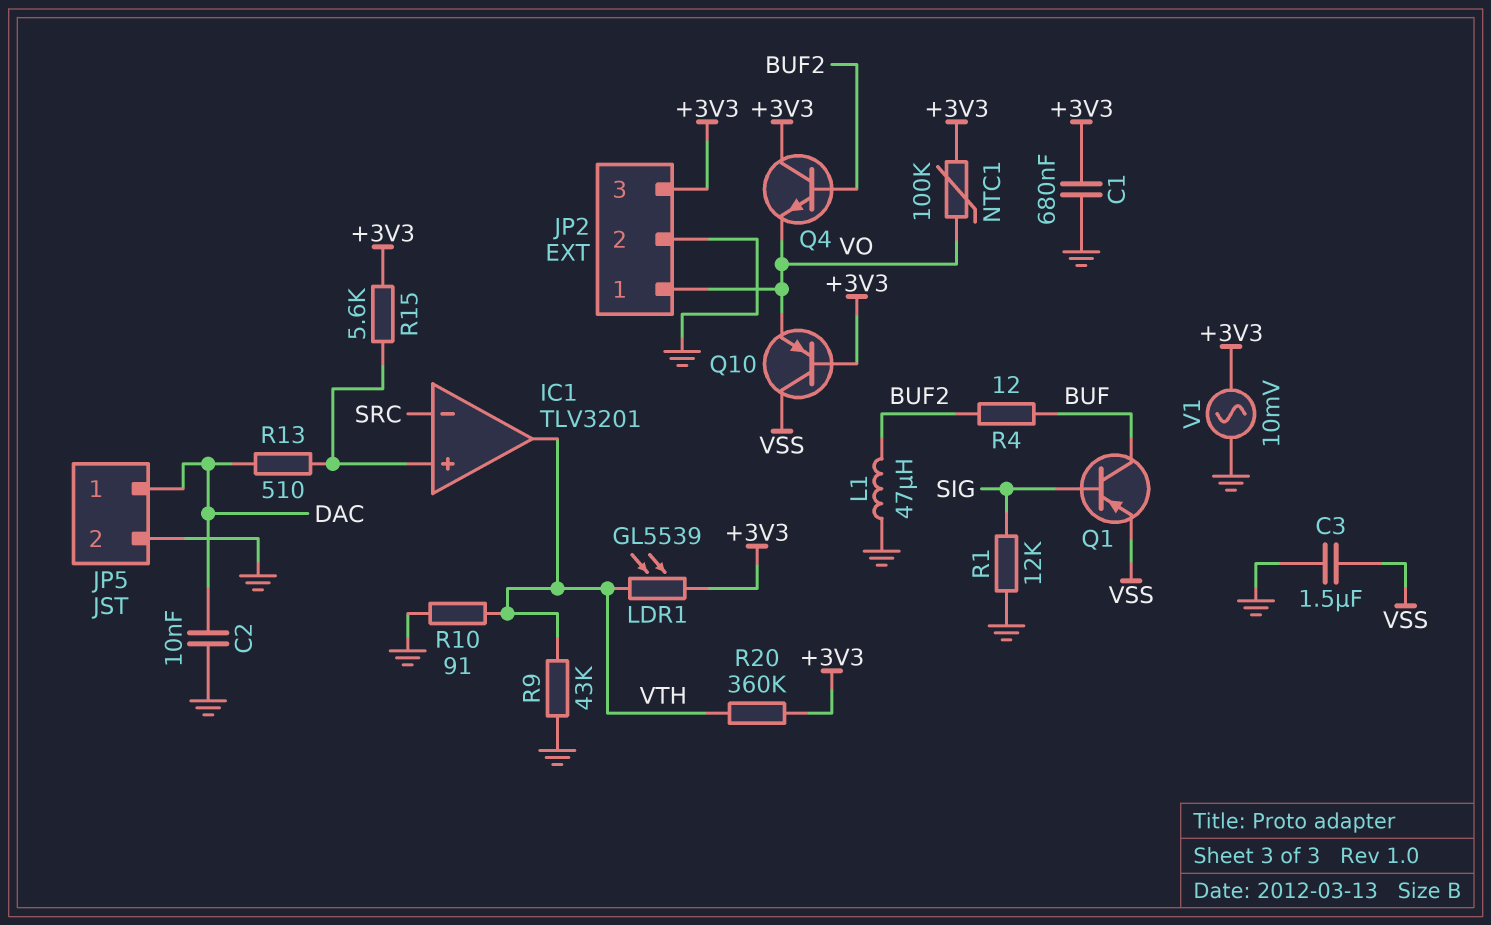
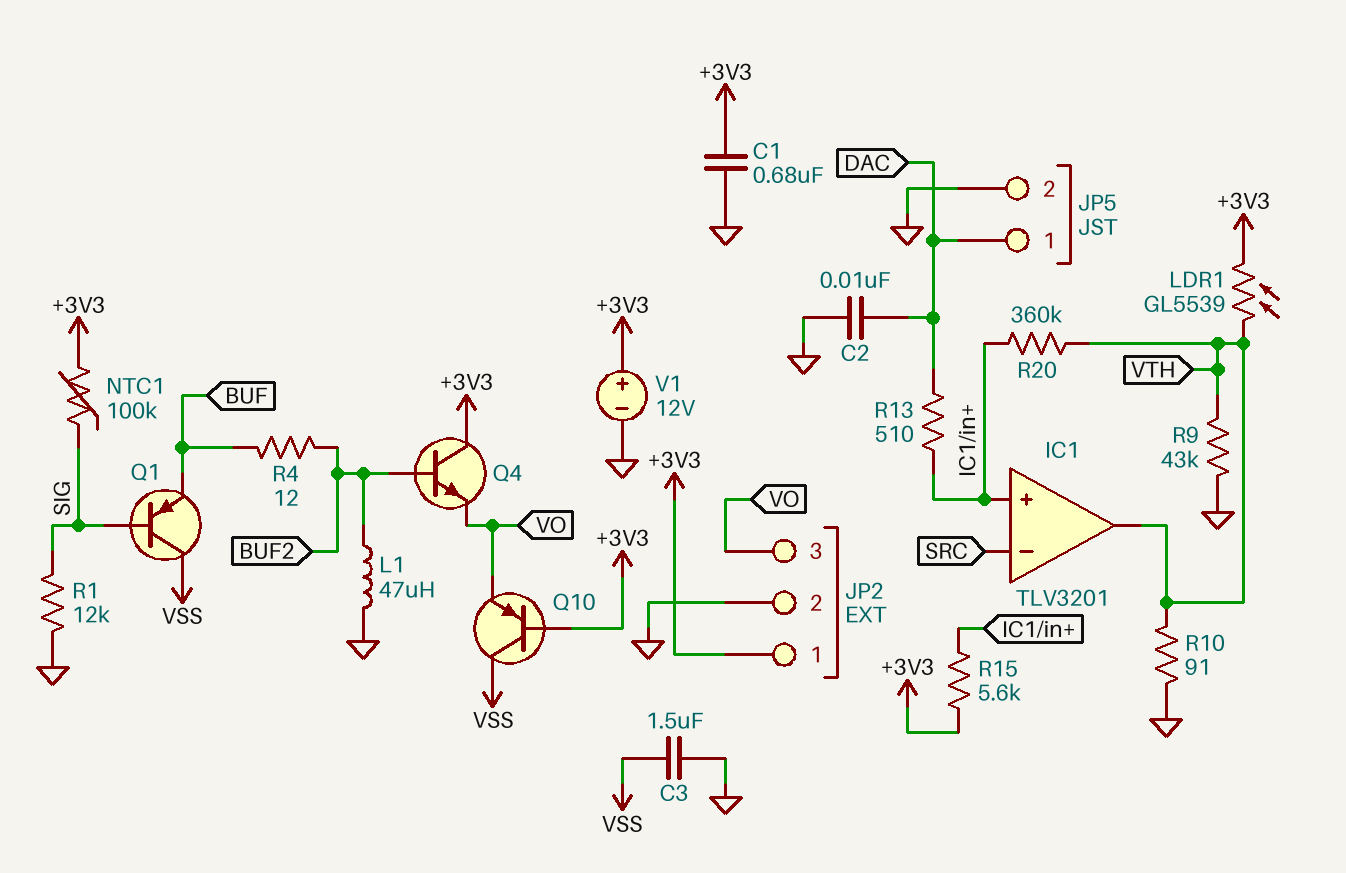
JP2 pin 1: VO -> +3V3
JP2 pin 3: +3V3 -> VO
NTC1: 100k (+3V3, VO) -> 100k (+3V3, SIG)
Q1: PNP (B SIG, C BUF, E VSS) -> PNP (B SIG, C VSS, E BUF)
R20: 360k (+3V3, VTH) -> 360k (IC1/in+, VTH)
V1: AC 10mV (+3V3, GND) -> 12V (plus +3V3, minus GND)

